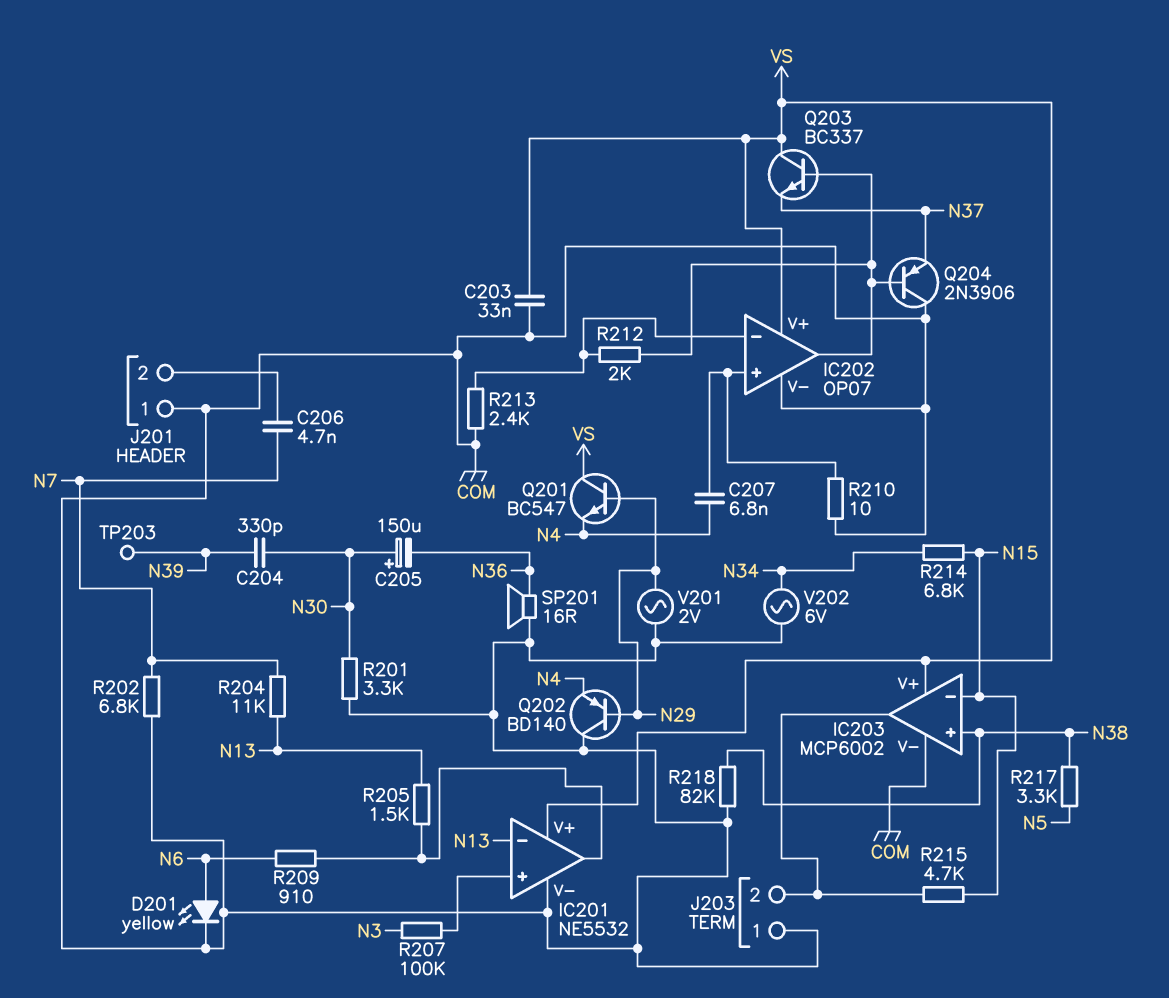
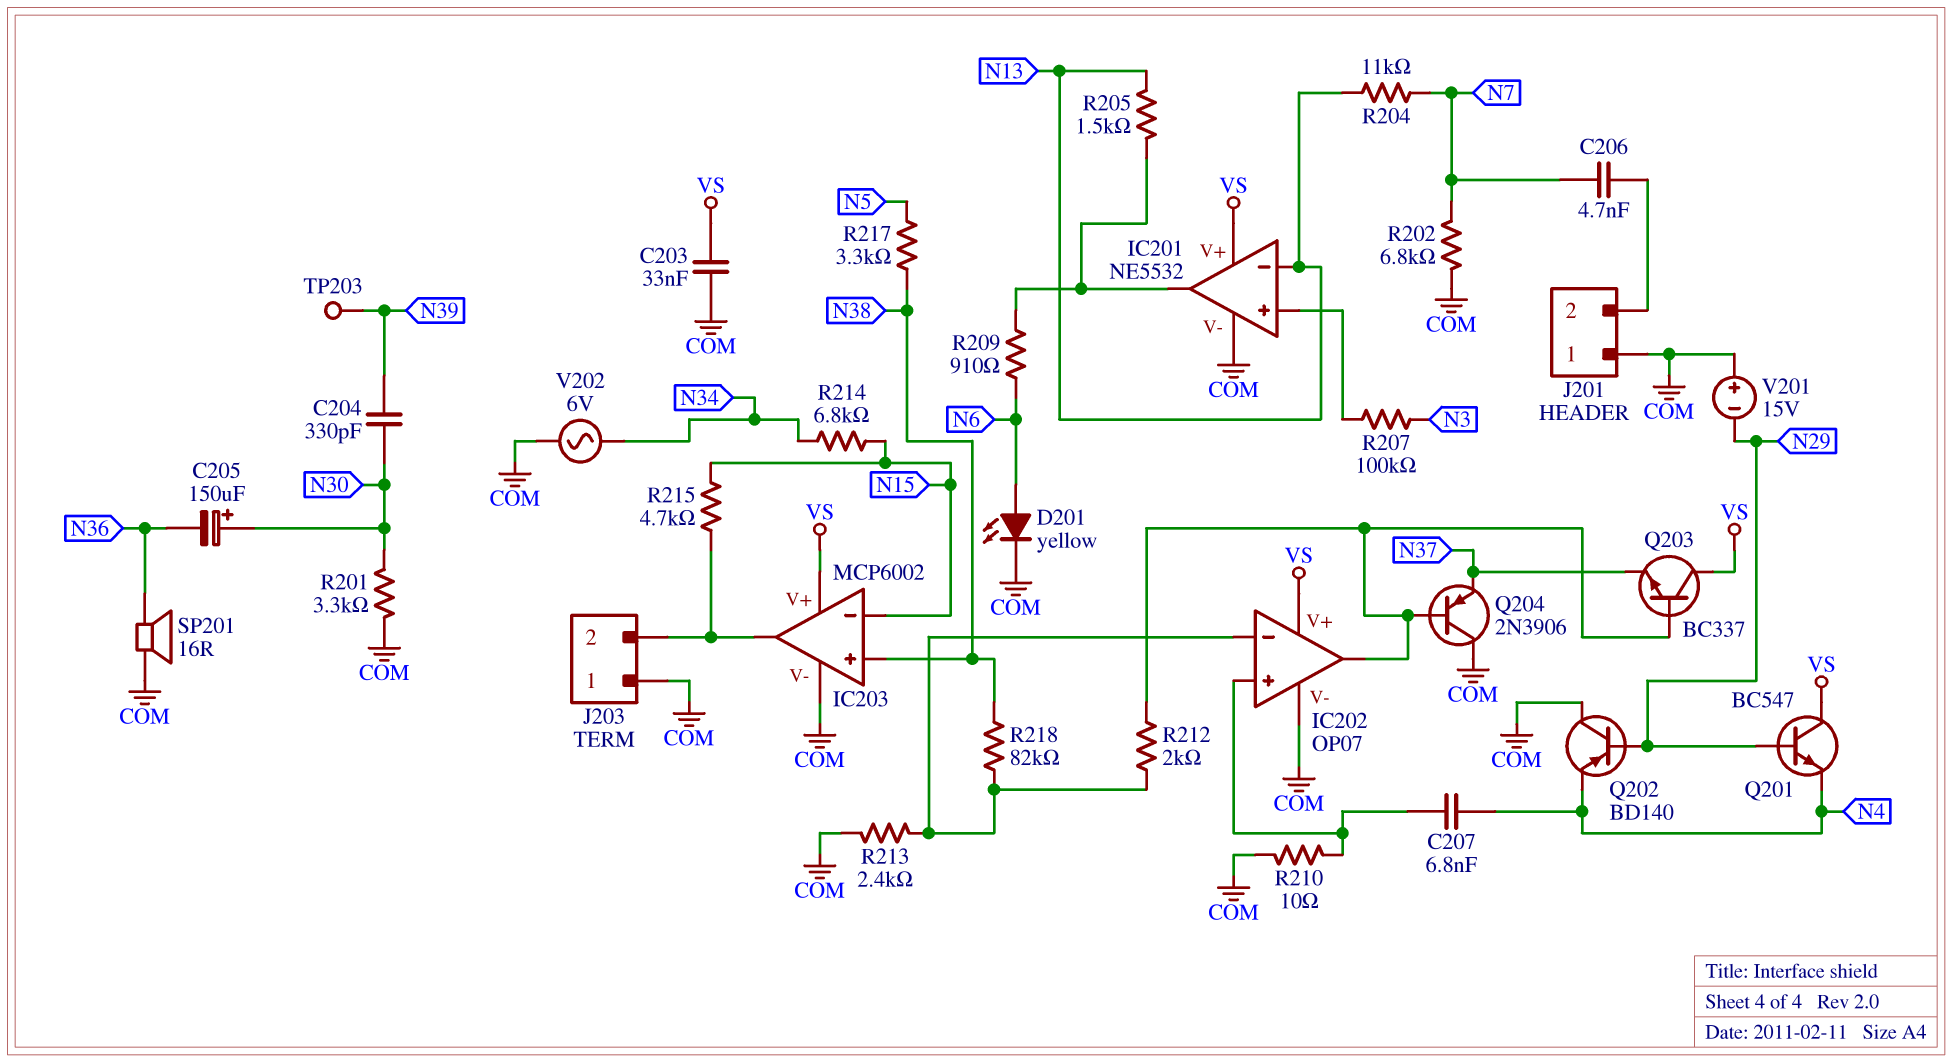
R218: 82k (COM, N38) -> 82k (IC202/in-, N38)
V201: AC 2V (COM, N29) -> 15V (plus COM, minus N29)

